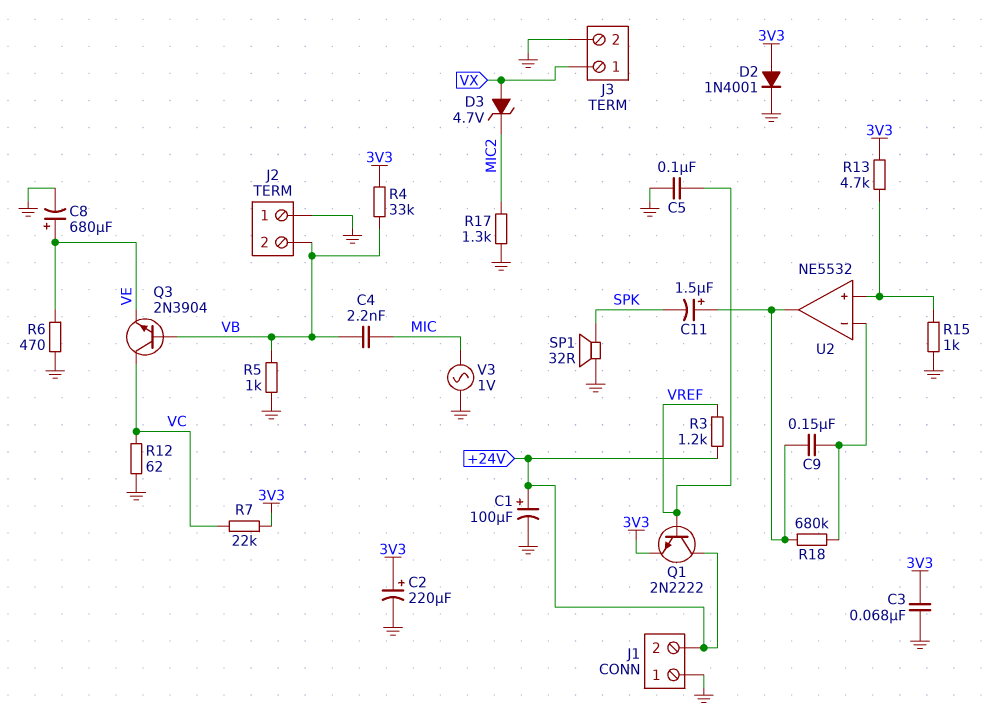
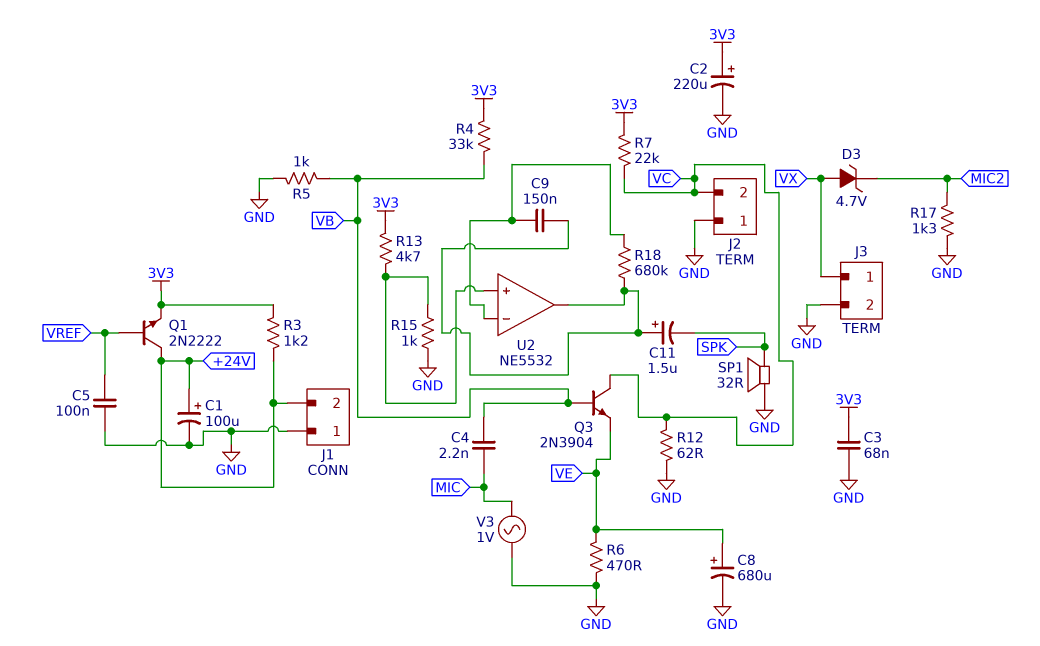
D2: diode 1N4001 (A 3V3, K GND) -> none
J2 pin 2: VB -> VC
R3: 1.2k (+24V, VREF) -> 1.2k (+24V, 3V3)

